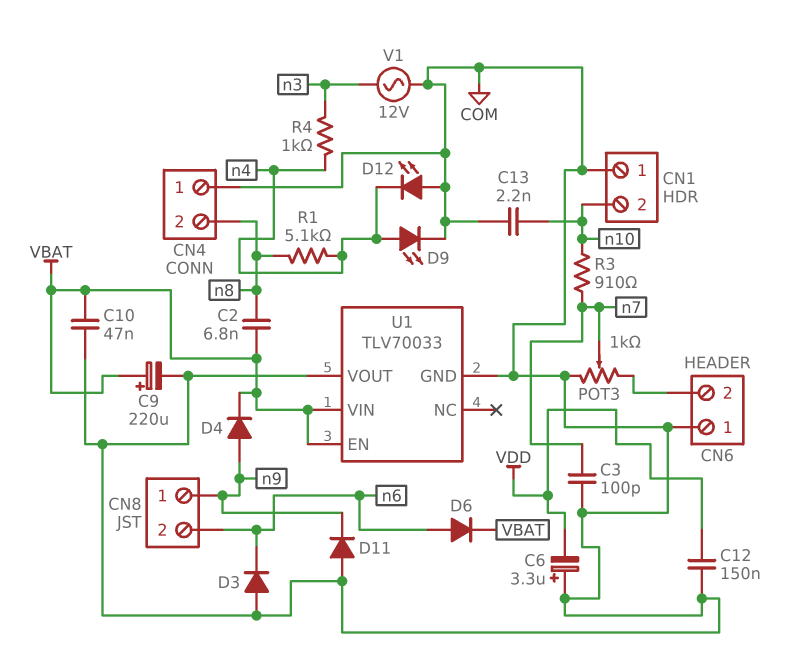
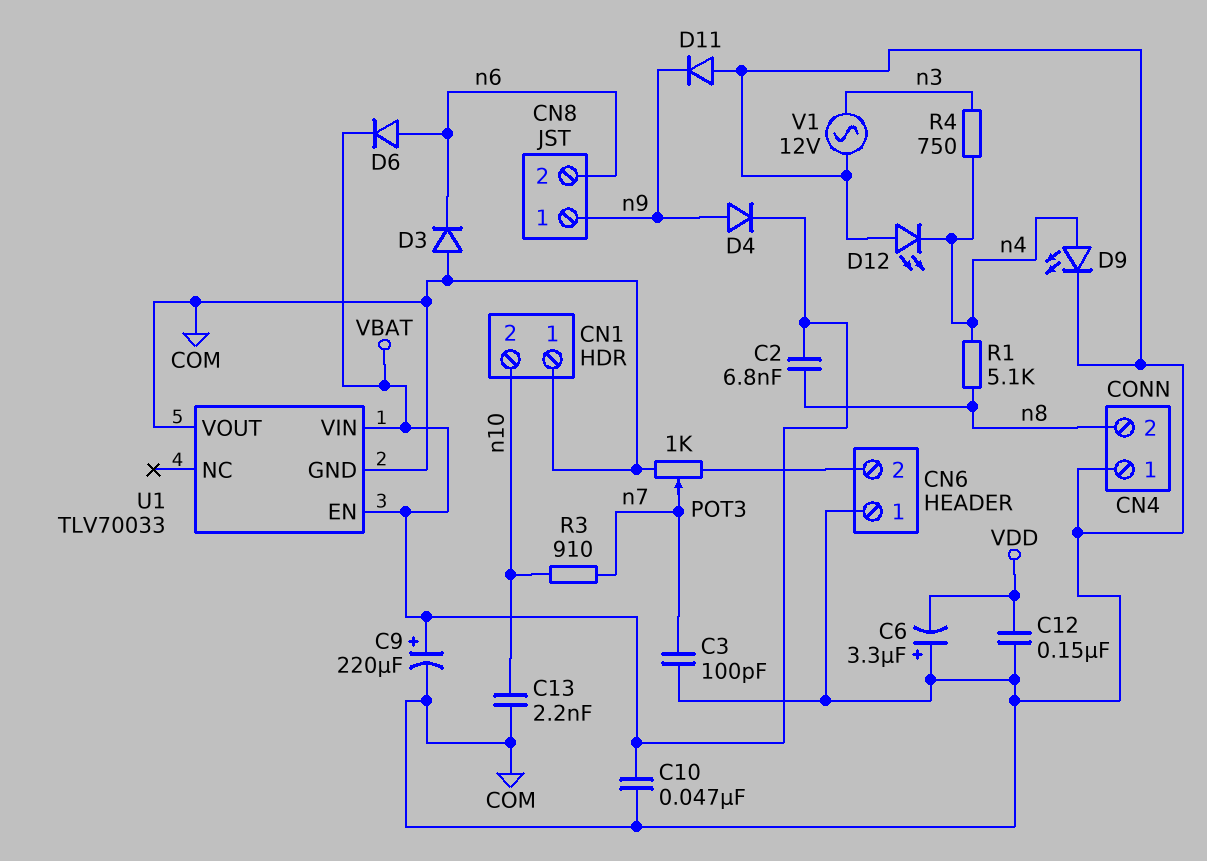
R4: 1k (n3, n4) -> 750 (n3, n4)

